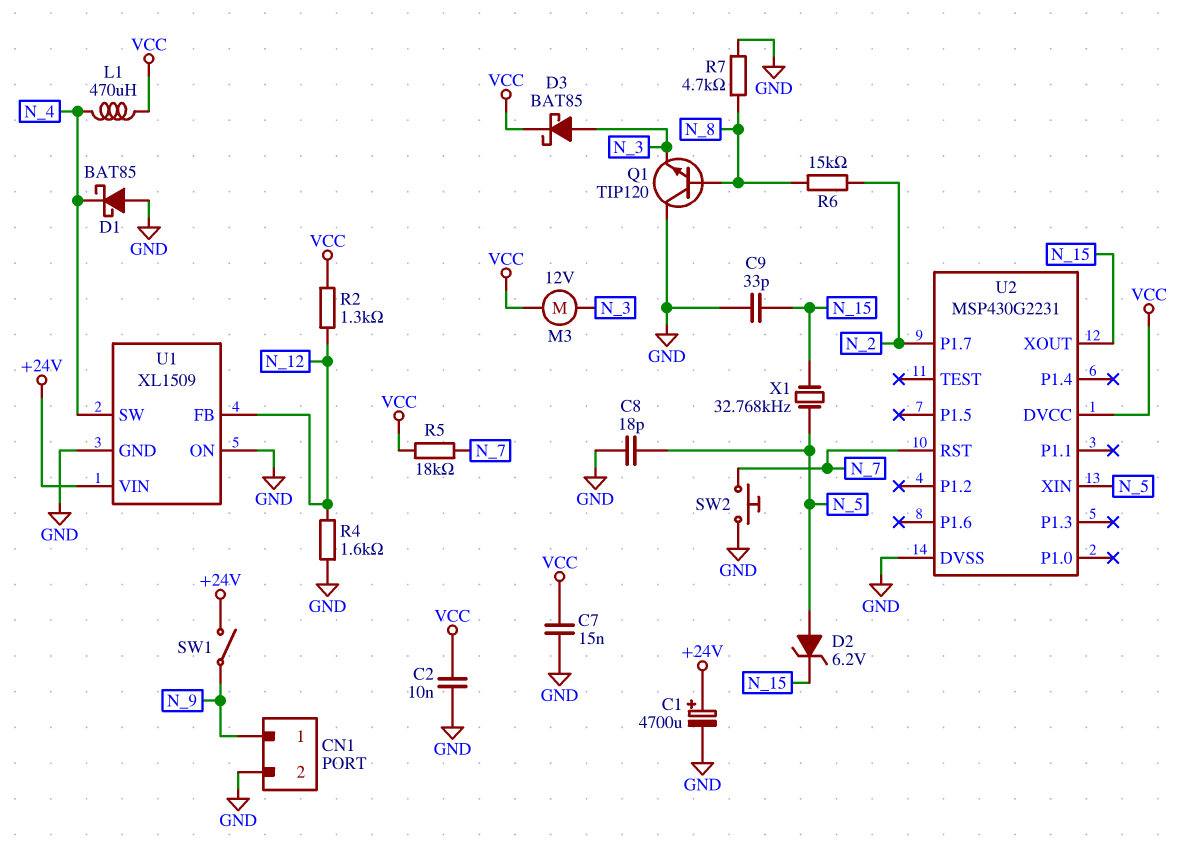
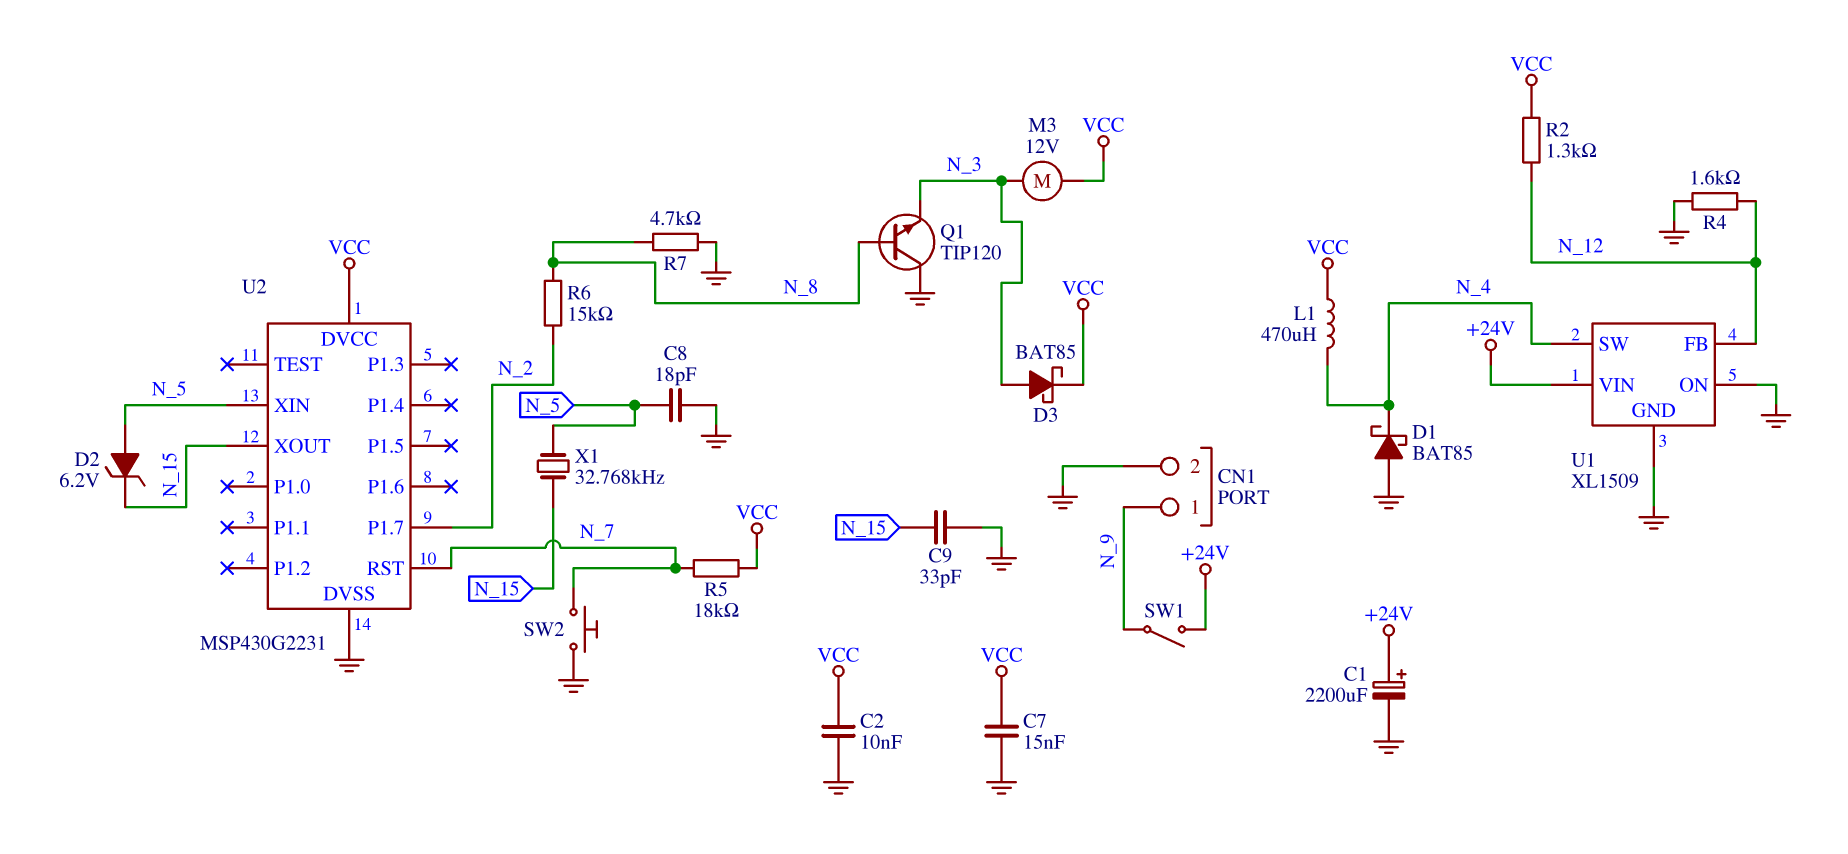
C1: 4700uF (plus +24V, minus GND) -> 2200uF (plus +24V, minus GND)

